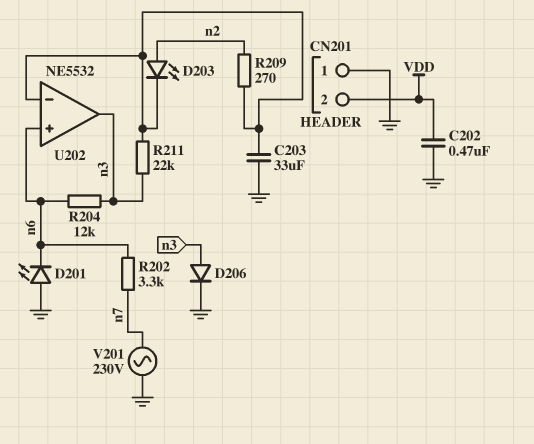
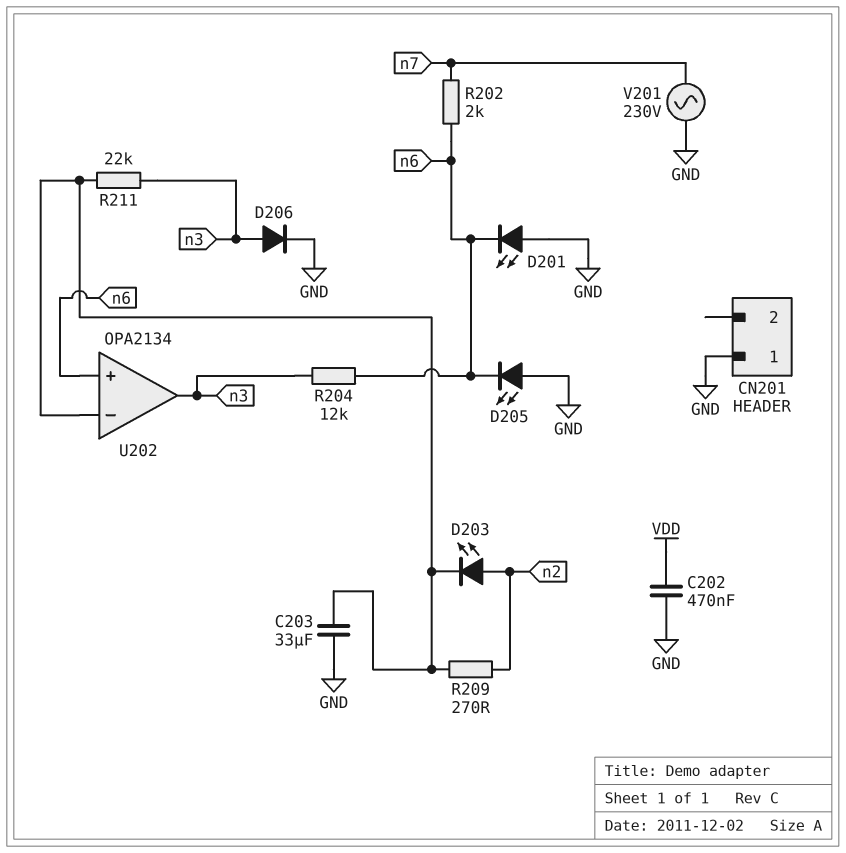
CN201 pin 2: VDD -> none
D205: none -> LED (A GND, K n6)
R202: 3.3k (n6, n7) -> 2k (n6, n7)
U202: NE5532 -> OPA2134

